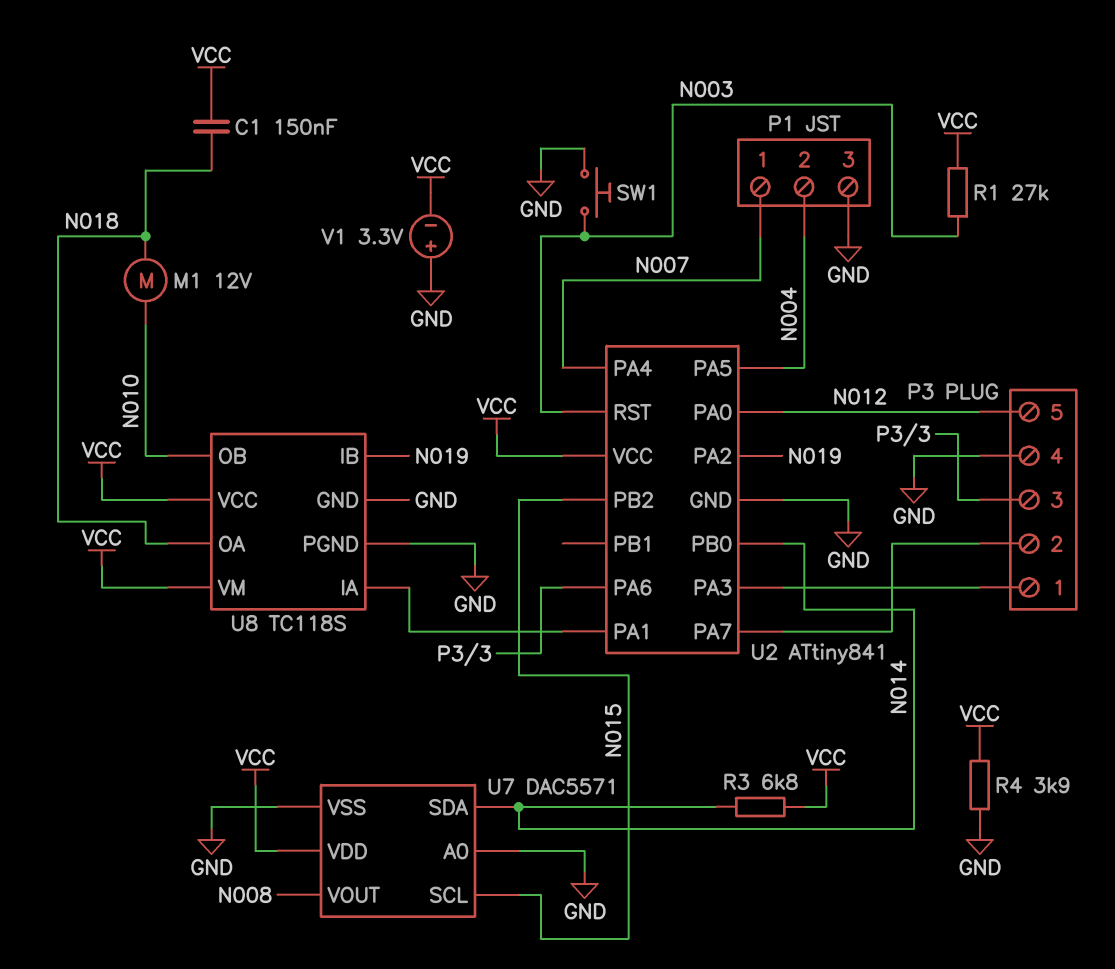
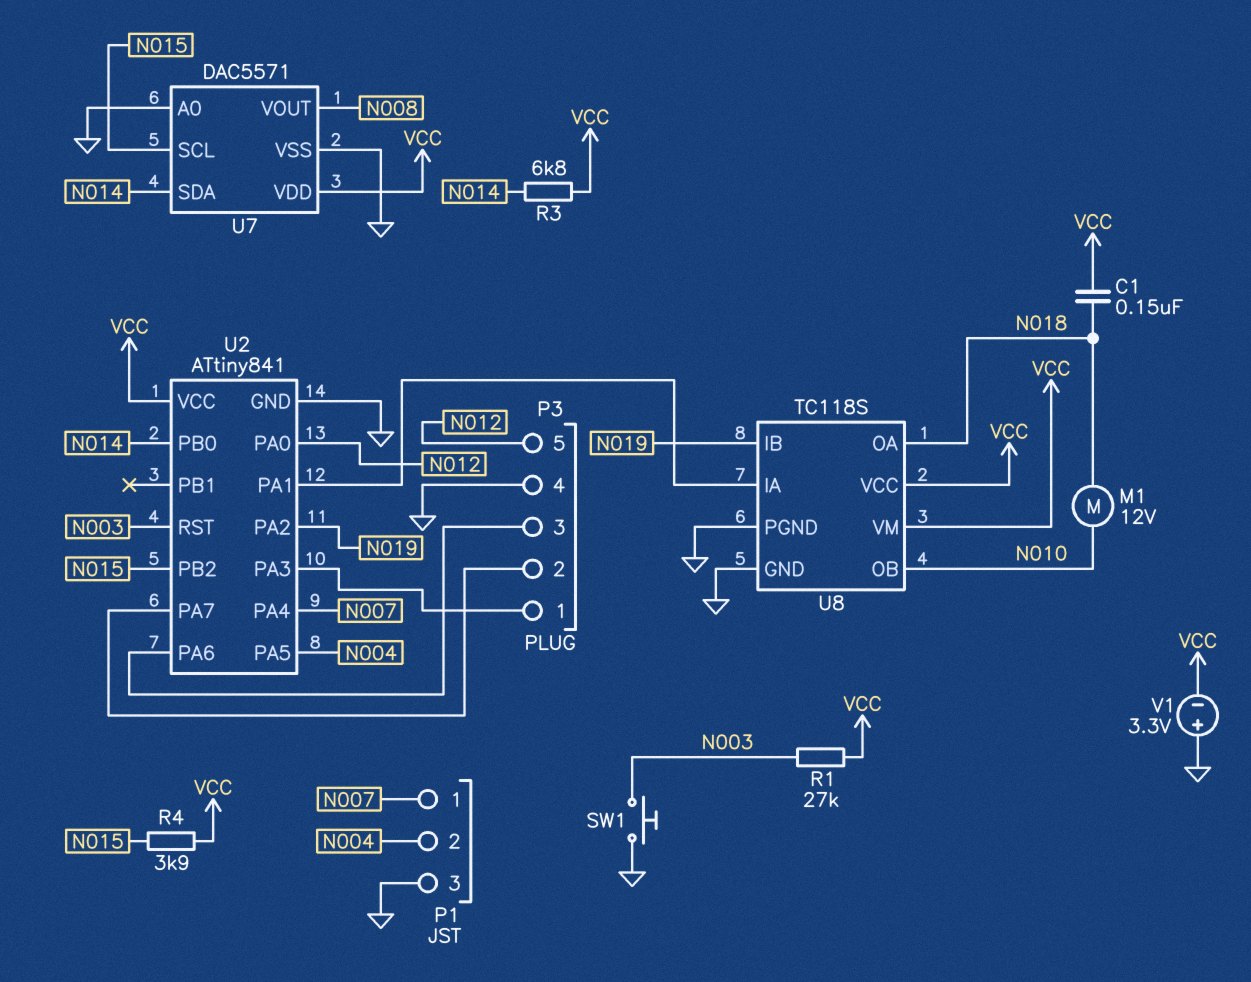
R4: 3.9k (GND, VCC) -> 3.9k (N015, VCC)

